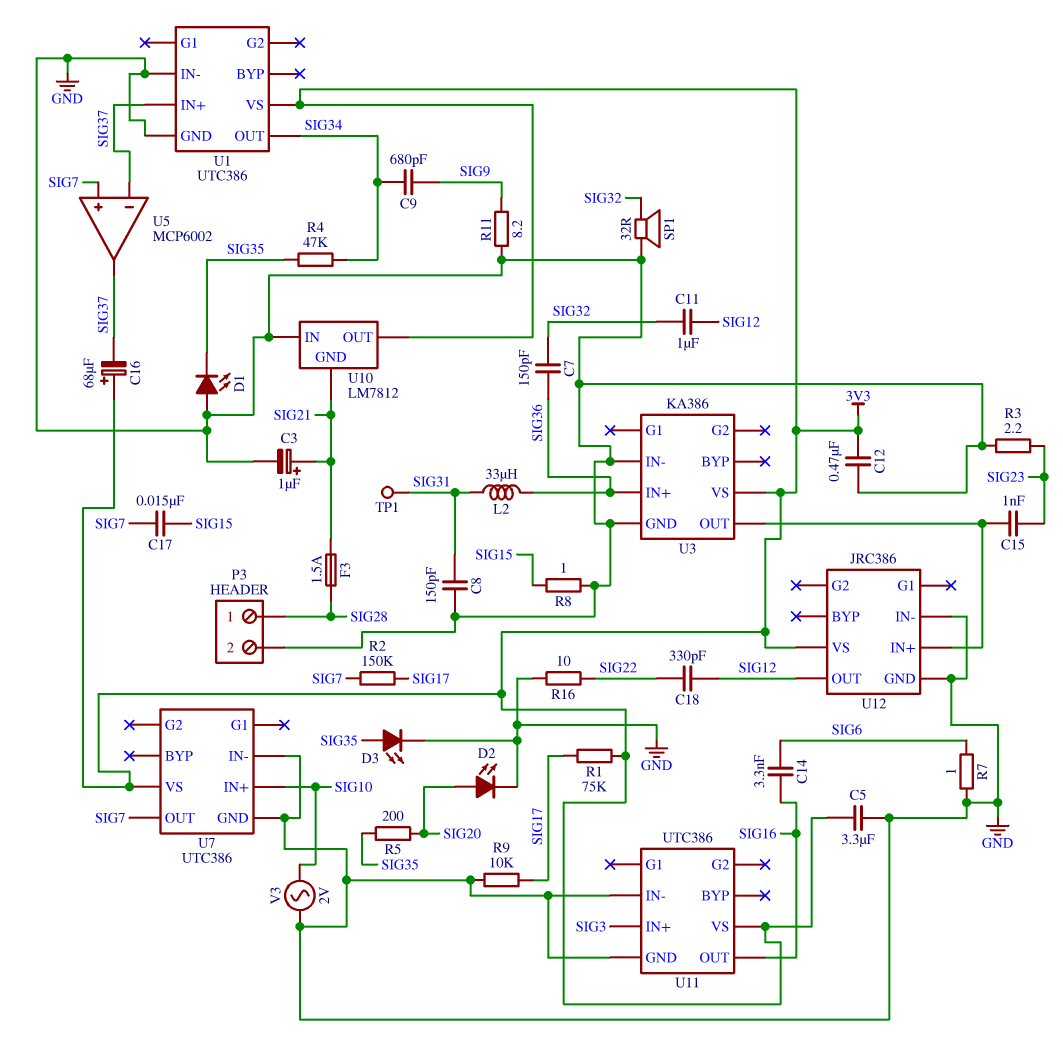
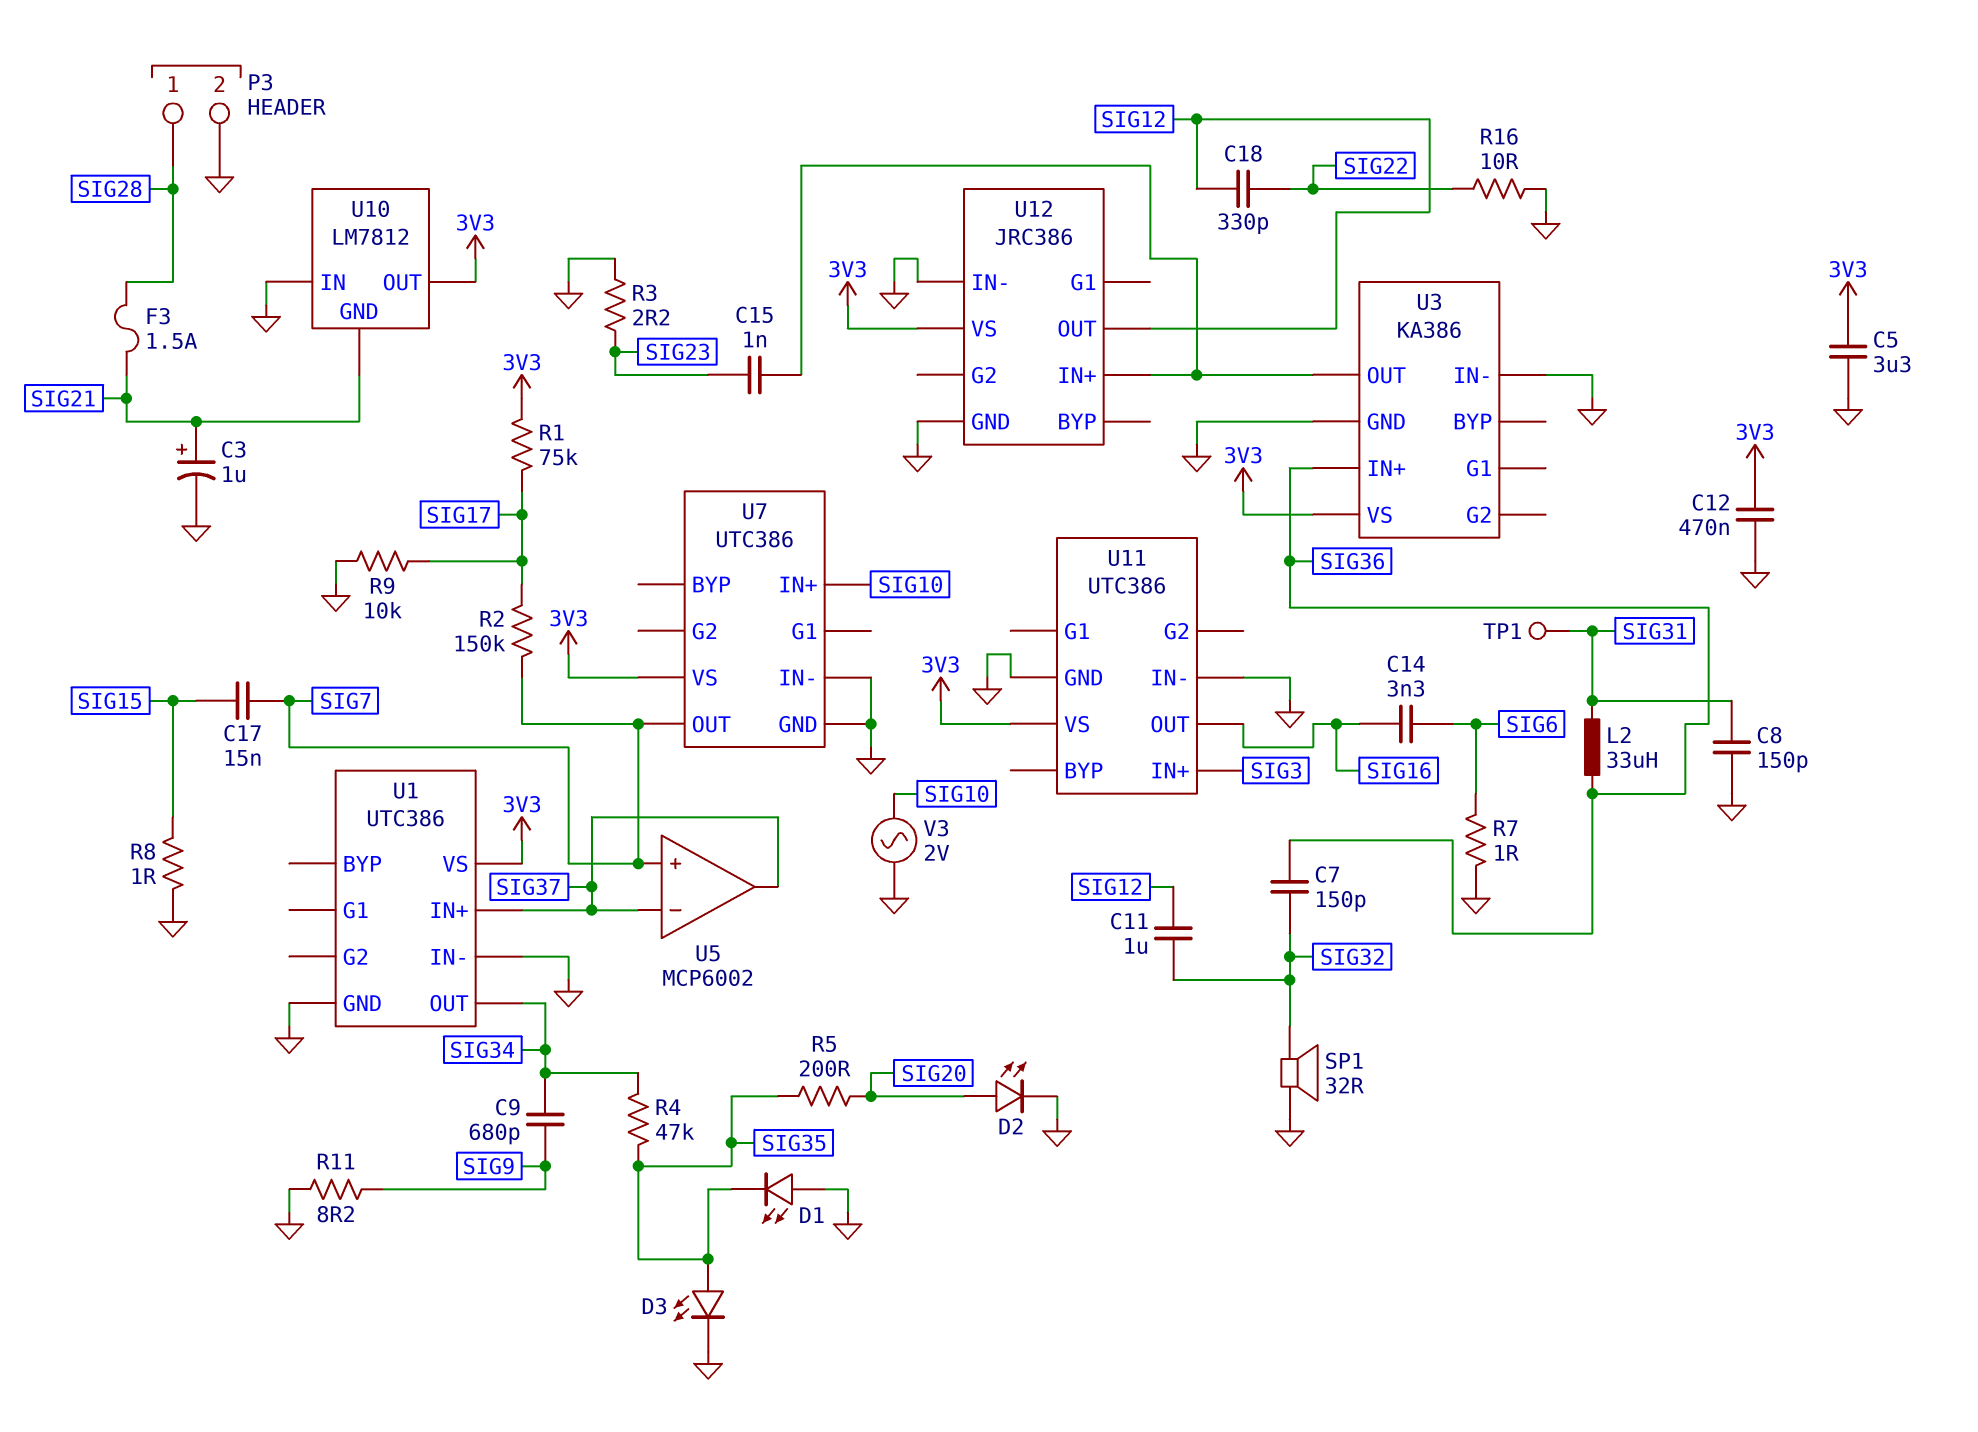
C16: 68uF (plus 3V3, minus SIG37) -> none

